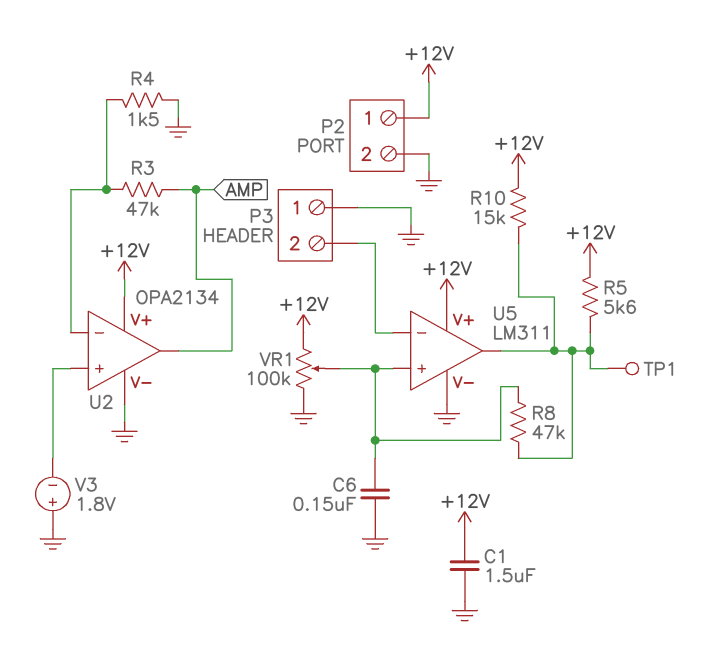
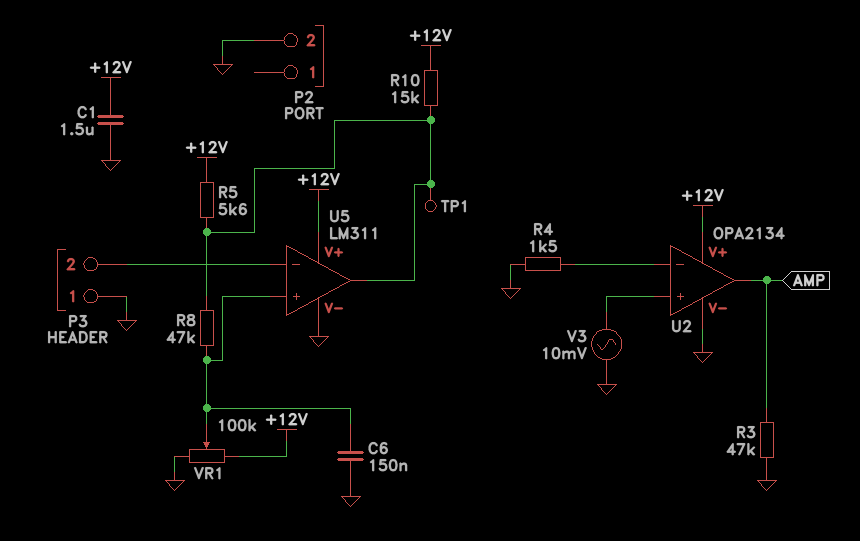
P2 pin 1: +12V -> none
R3: 47k (AMP, U2/in-) -> 47k (AMP, GND)
V3: 1.8V (plus GND, minus U2/in+) -> AC 10mV (GND, U2/in+)

